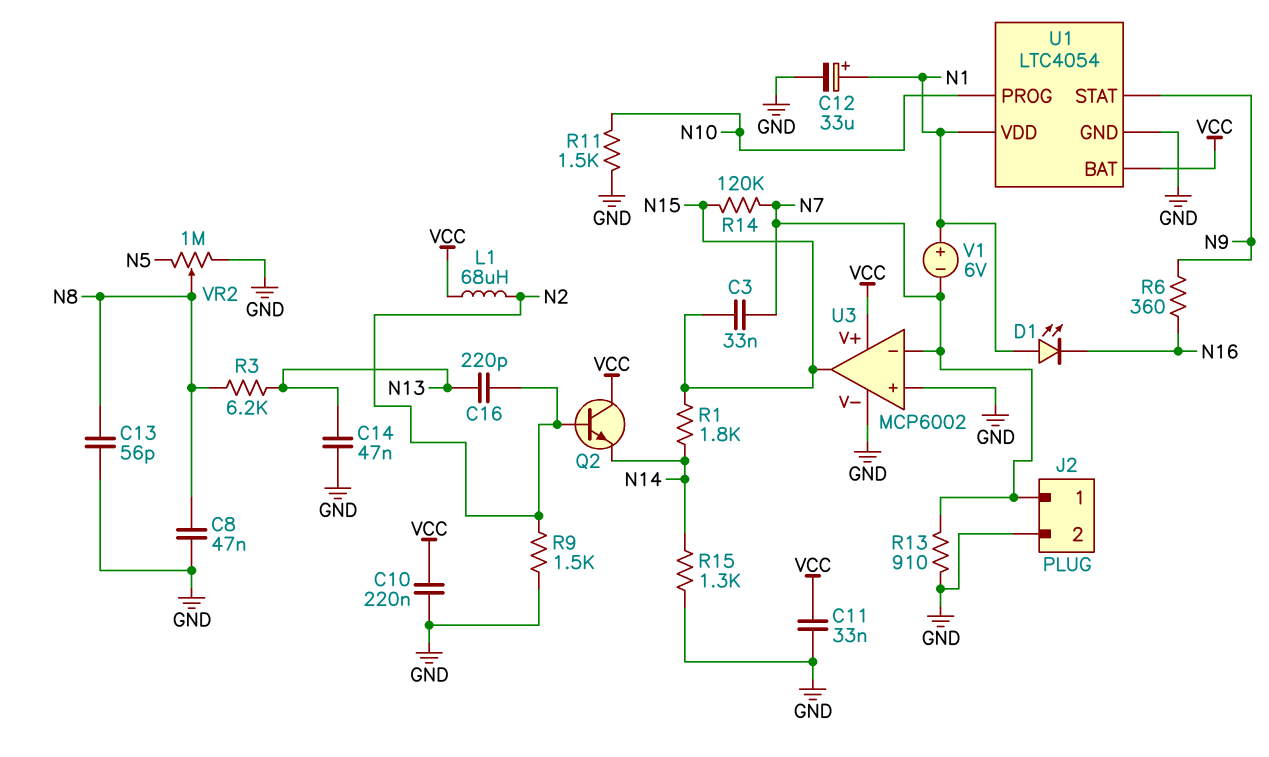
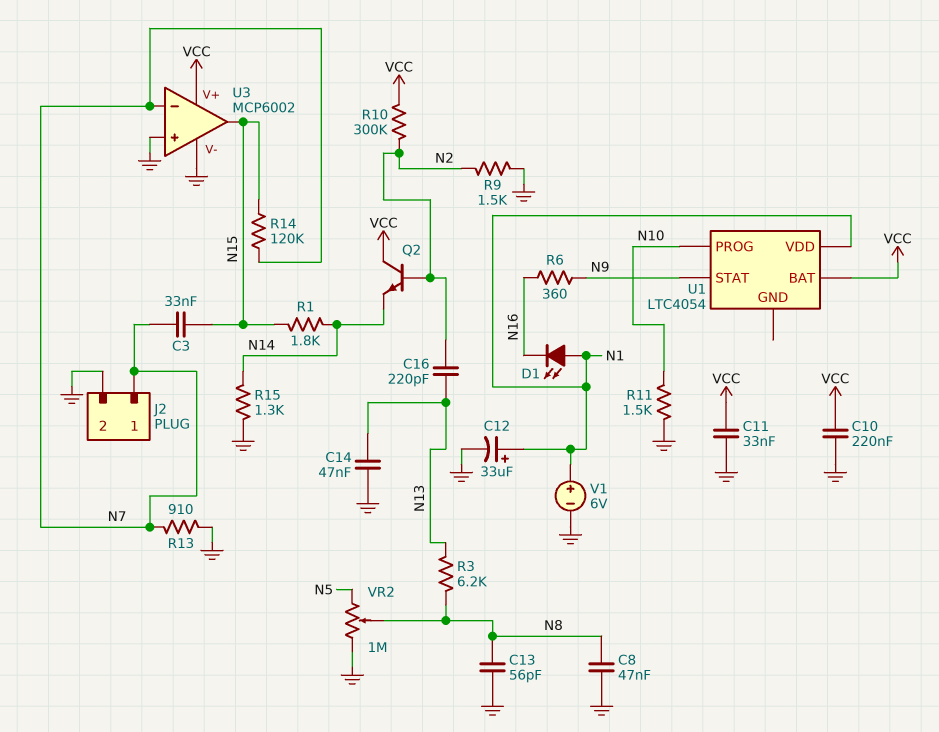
L1: 68uH (N2, VCC) -> none
R10: none -> 300k (N2, VCC)
U1 pin GND: GND -> none
V1: 6V (plus N1, minus N7) -> 6V (plus N1, minus GND)

